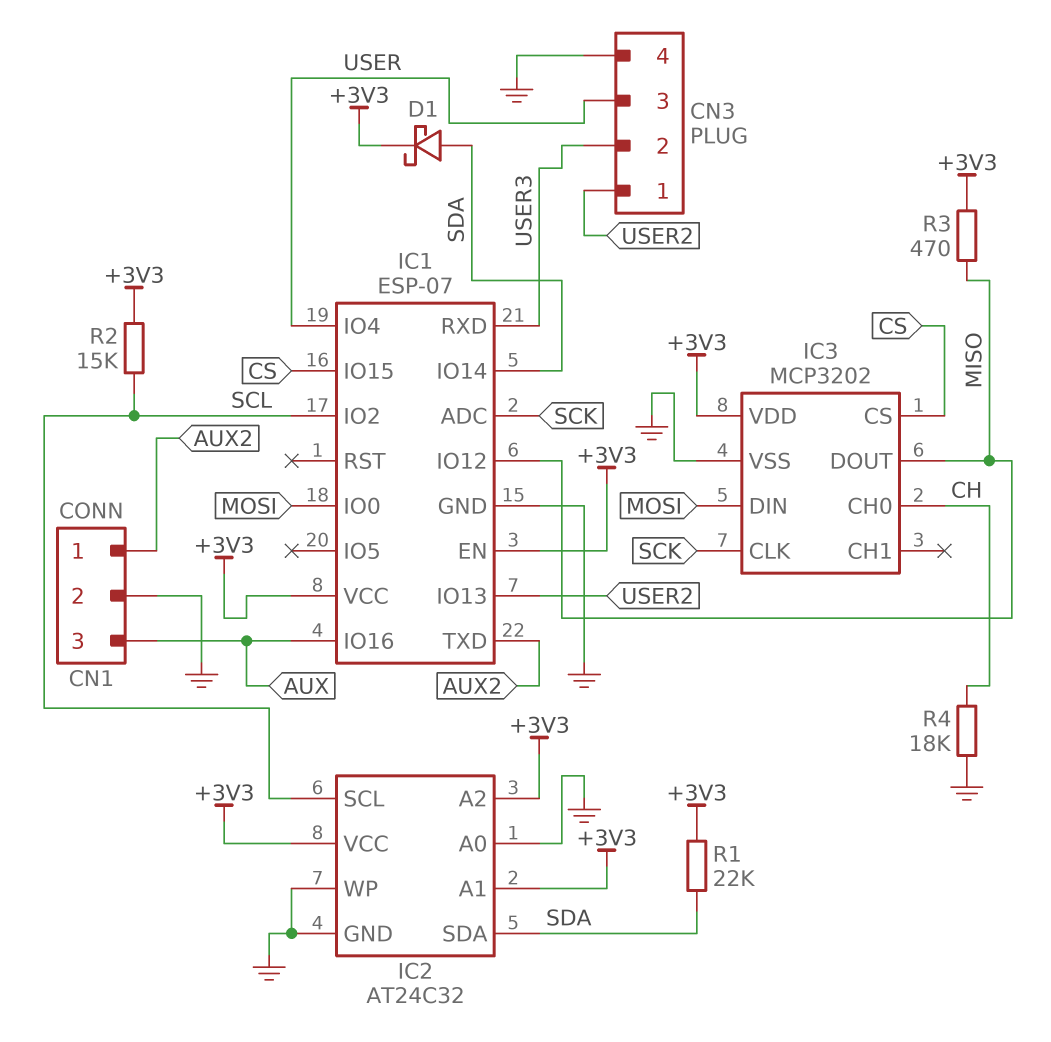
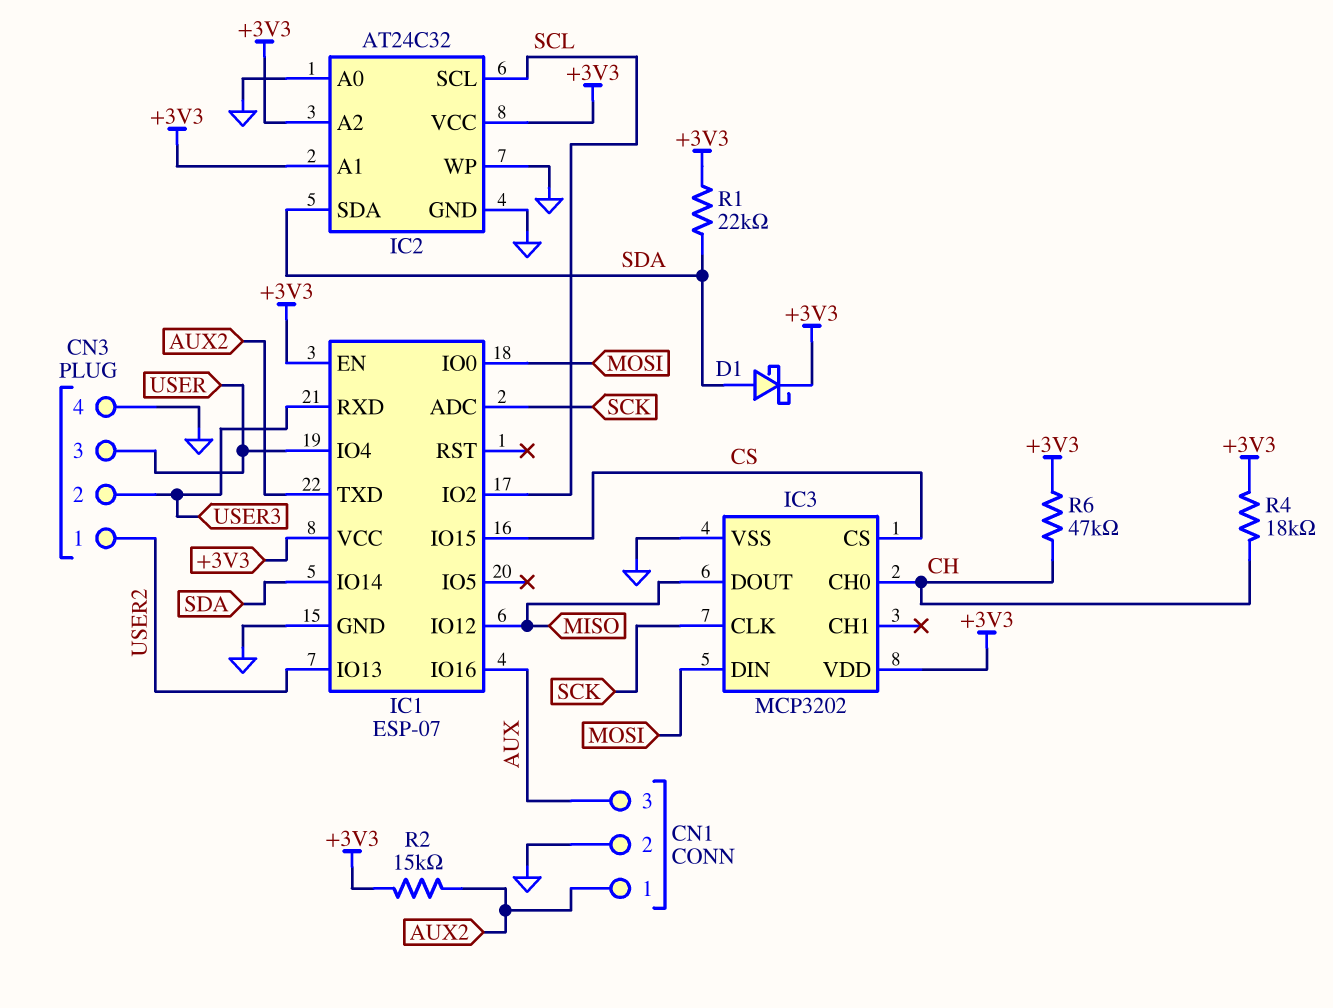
R2: 15k (+3V3, SCL) -> 15k (+3V3, AUX2)
R3: 470 (+3V3, MISO) -> none
R4: 18k (CH, GND) -> 18k (+3V3, CH)
R6: none -> 47k (+3V3, CH)

